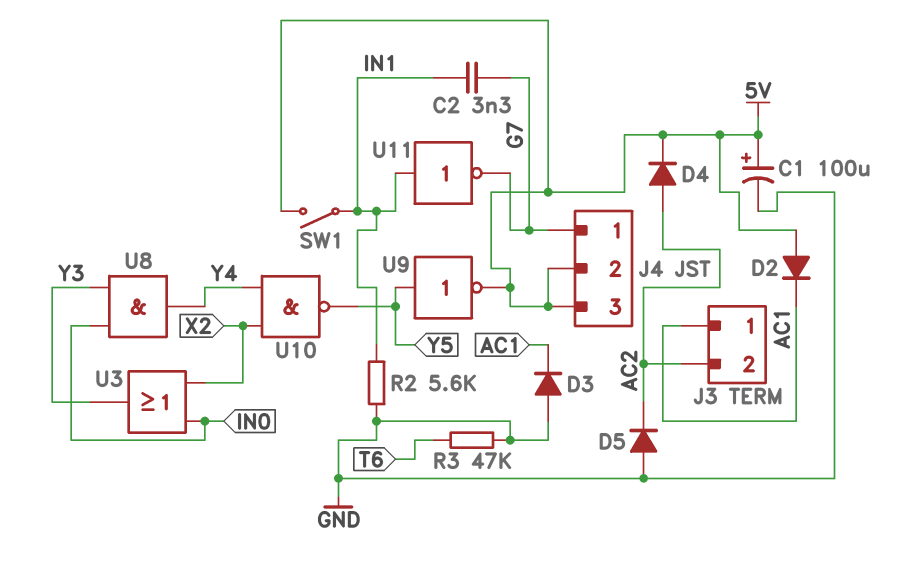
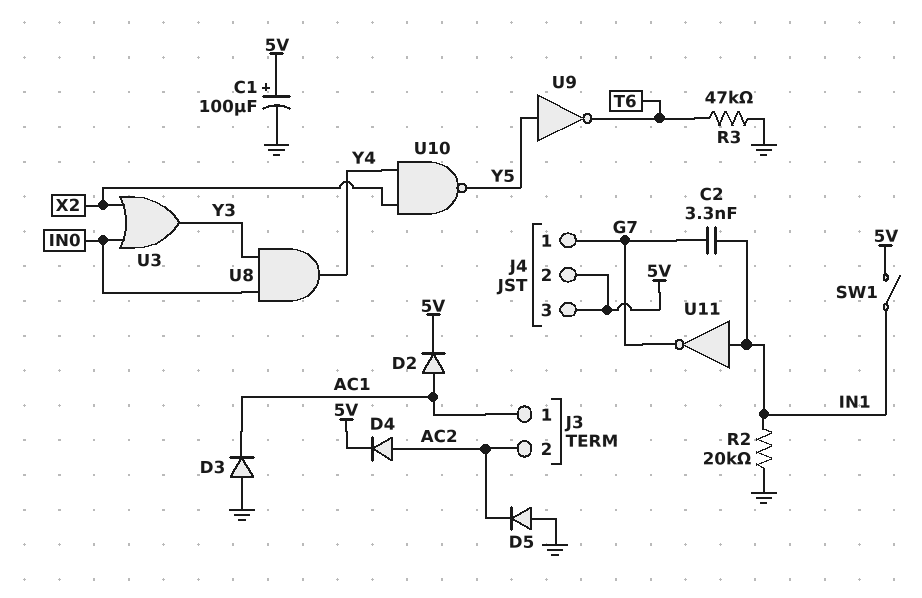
D2: diode (A 5V, K AC1) -> diode (A AC1, K 5V)
R2: 5.6k (GND, IN1) -> 20k (GND, IN1)
U9: NOT (in Y5, out 5V) -> NOT (in Y5, out T6)

